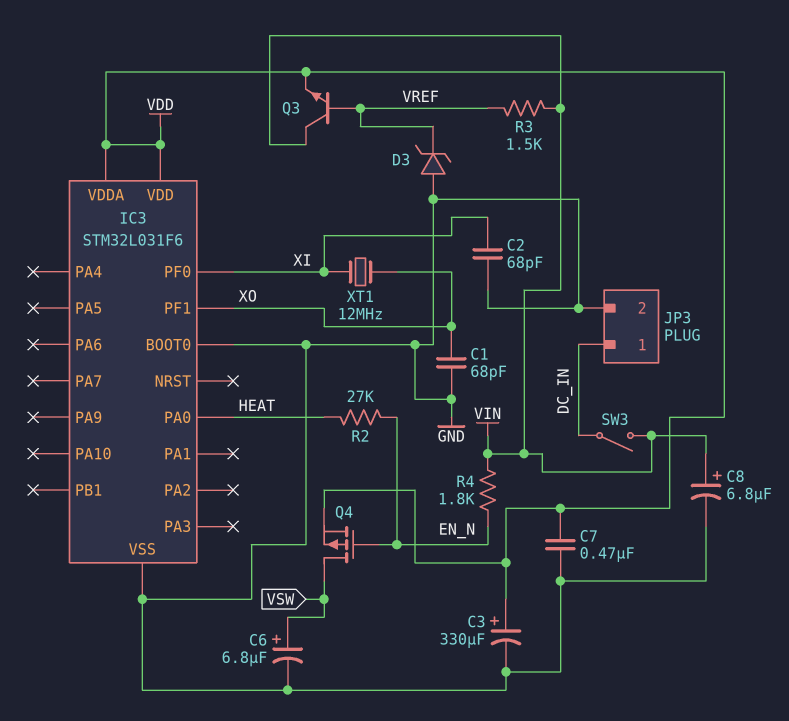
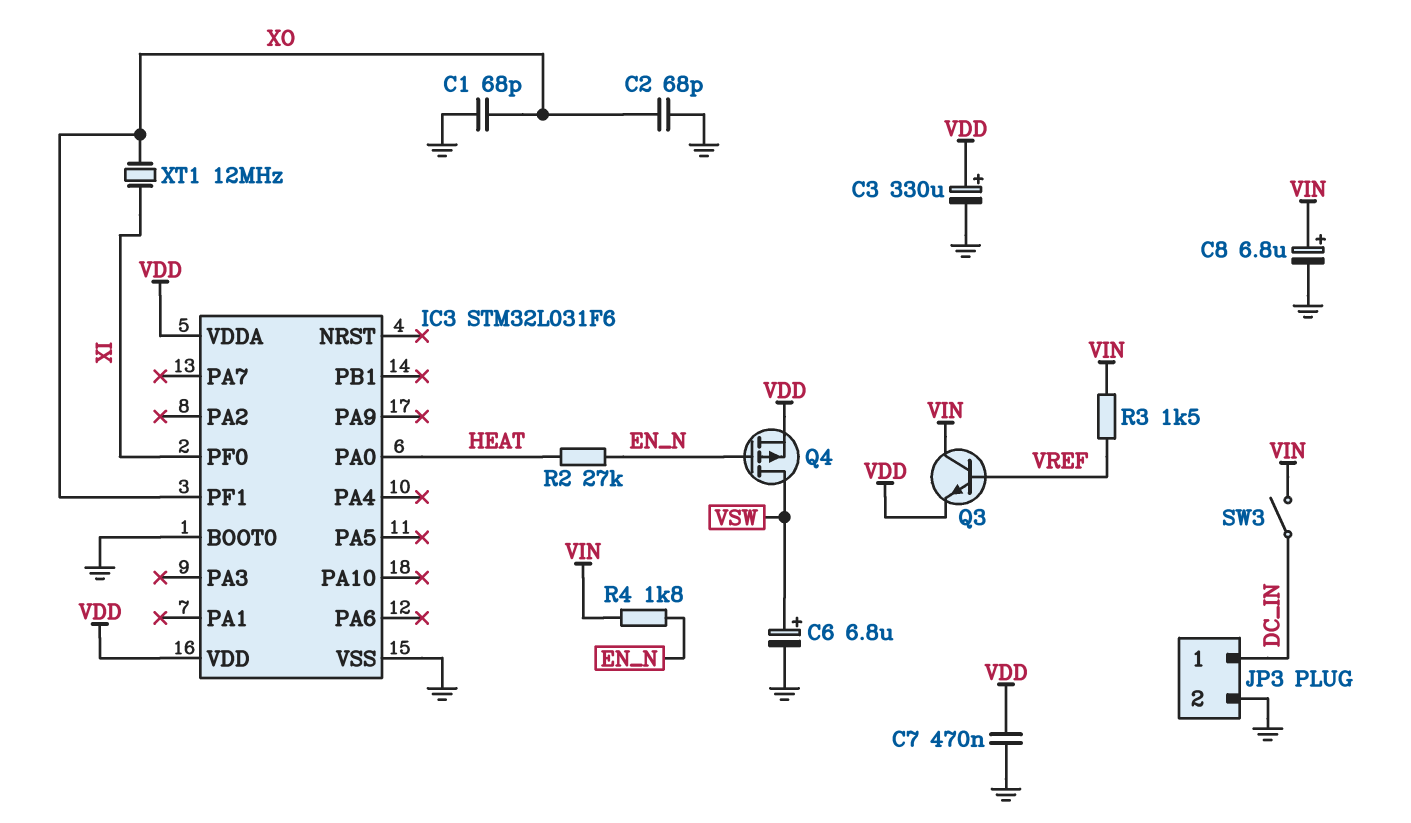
C2: 68pF (GND, XI) -> 68pF (GND, XO)
D3: zener (A GND, K VREF) -> none

